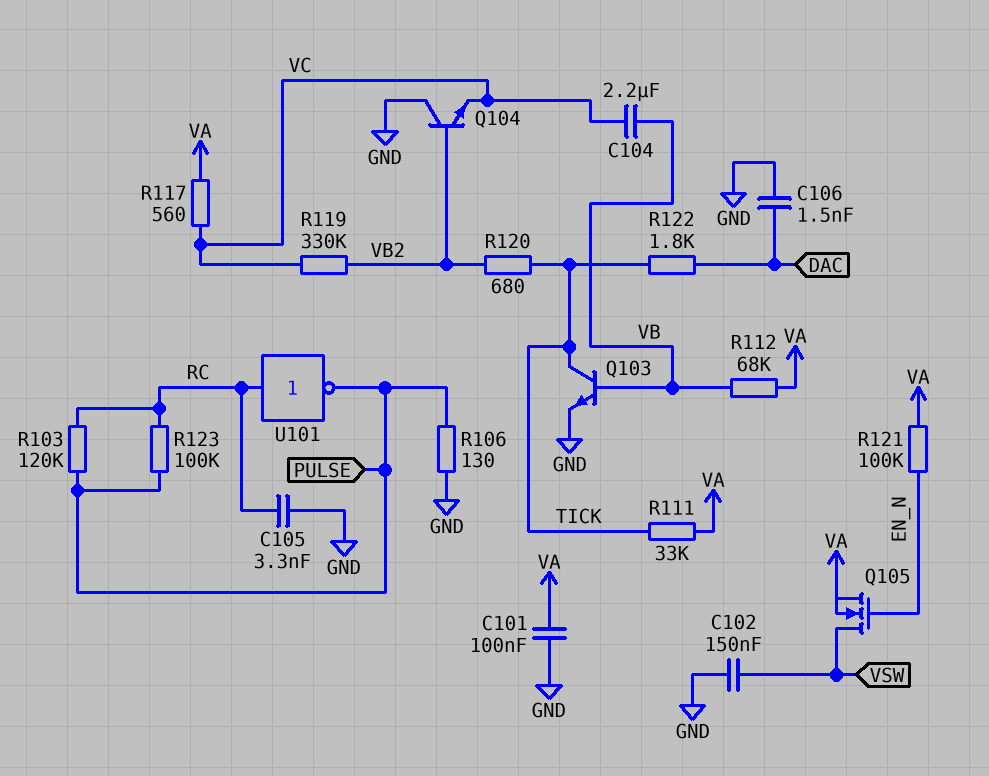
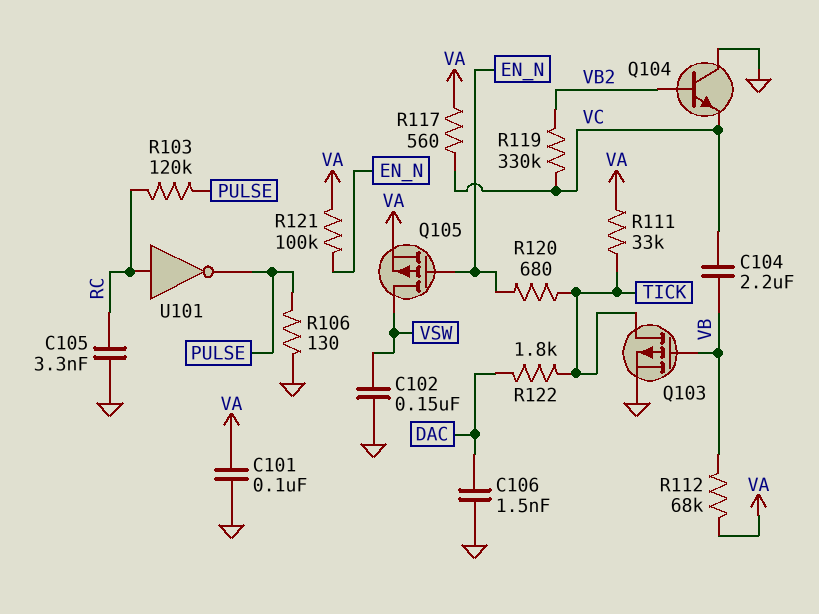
Q103: NPN (B VB, C TICK, E GND) -> PMOS (G VB, D TICK, S GND)
Q105: NMOS (G EN_N, D VSW, S VA) -> PMOS (G EN_N, D VSW, S VA)
R120: 680 (TICK, VB2) -> 680 (EN_N, TICK)
R123: 100k (PULSE, RC) -> none

